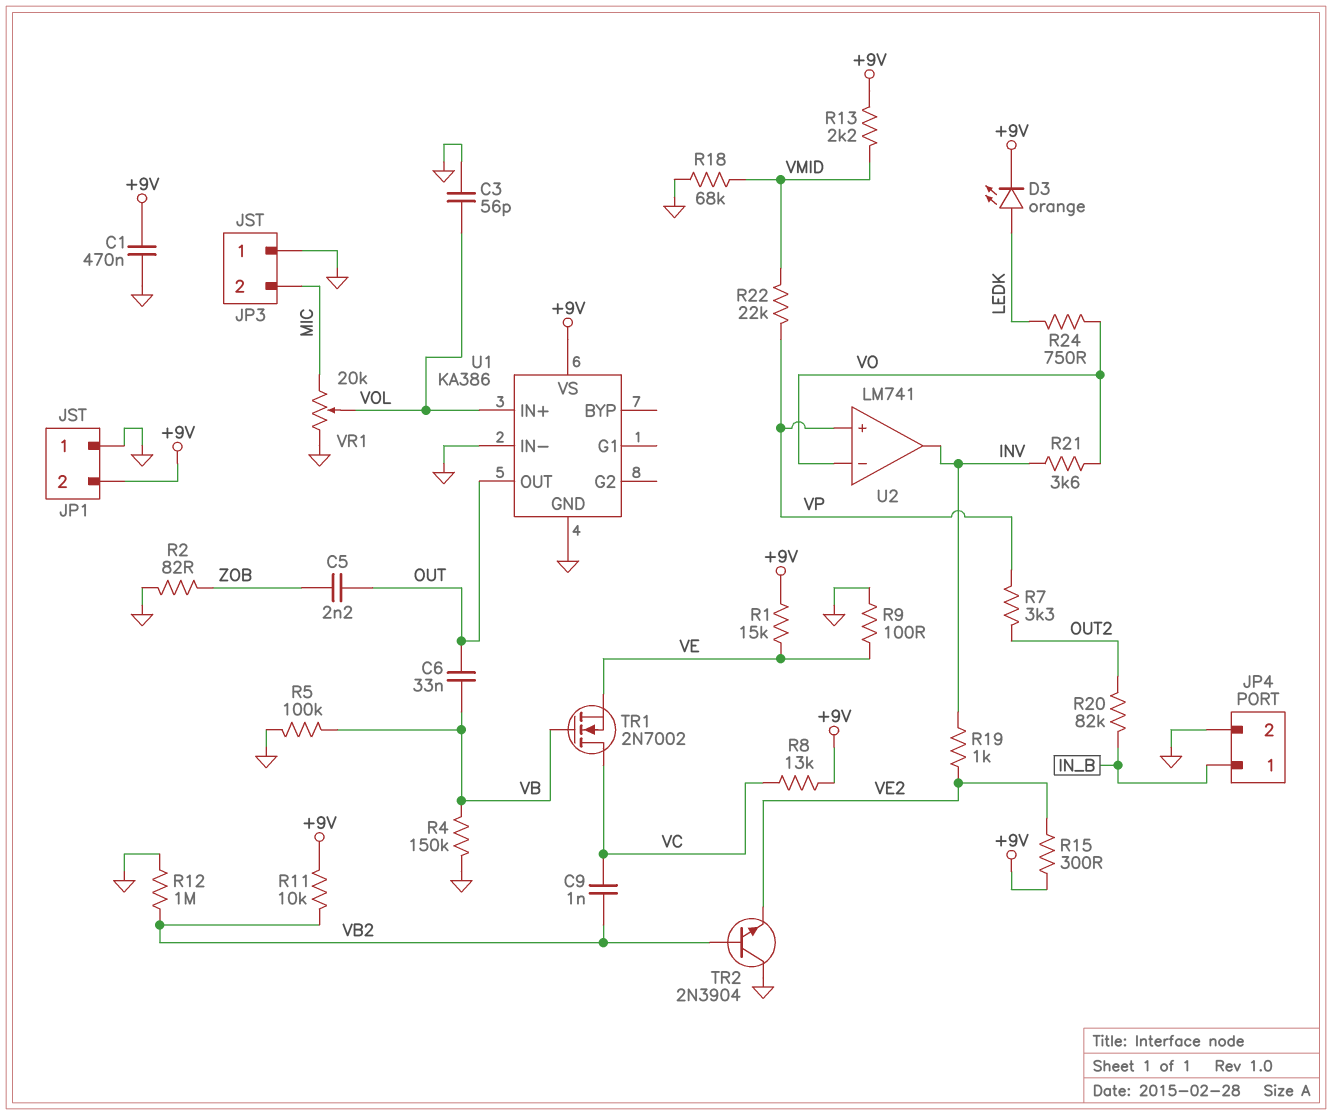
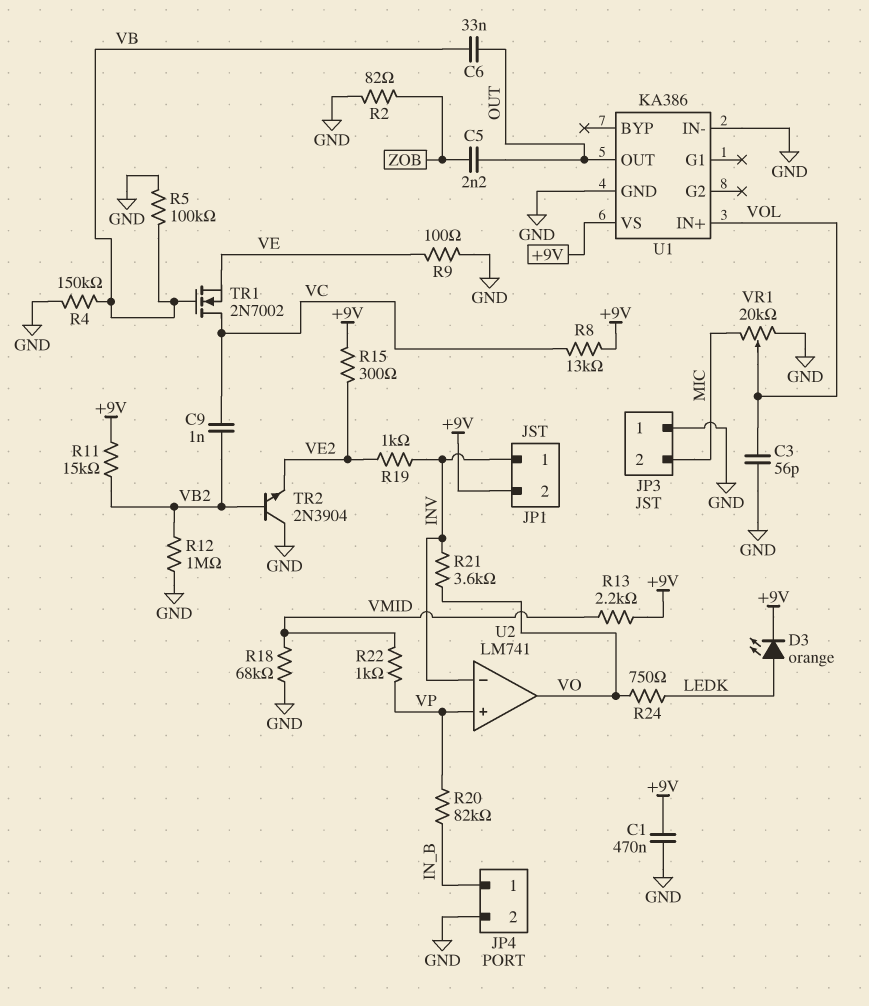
JP1 pin 1: GND -> INV
R1: 15k (+9V, VE) -> none
R7: 3.3k (OUT2, VP) -> none
R11: 10k (+9V, VB2) -> 15k (+9V, VB2)
R20: 82k (IN_B, OUT2) -> 82k (IN_B, VP)
R22: 22k (VMID, VP) -> 1k (VMID, VP)
U2 pin in-: VO -> INV
U2 pin out: INV -> VO

